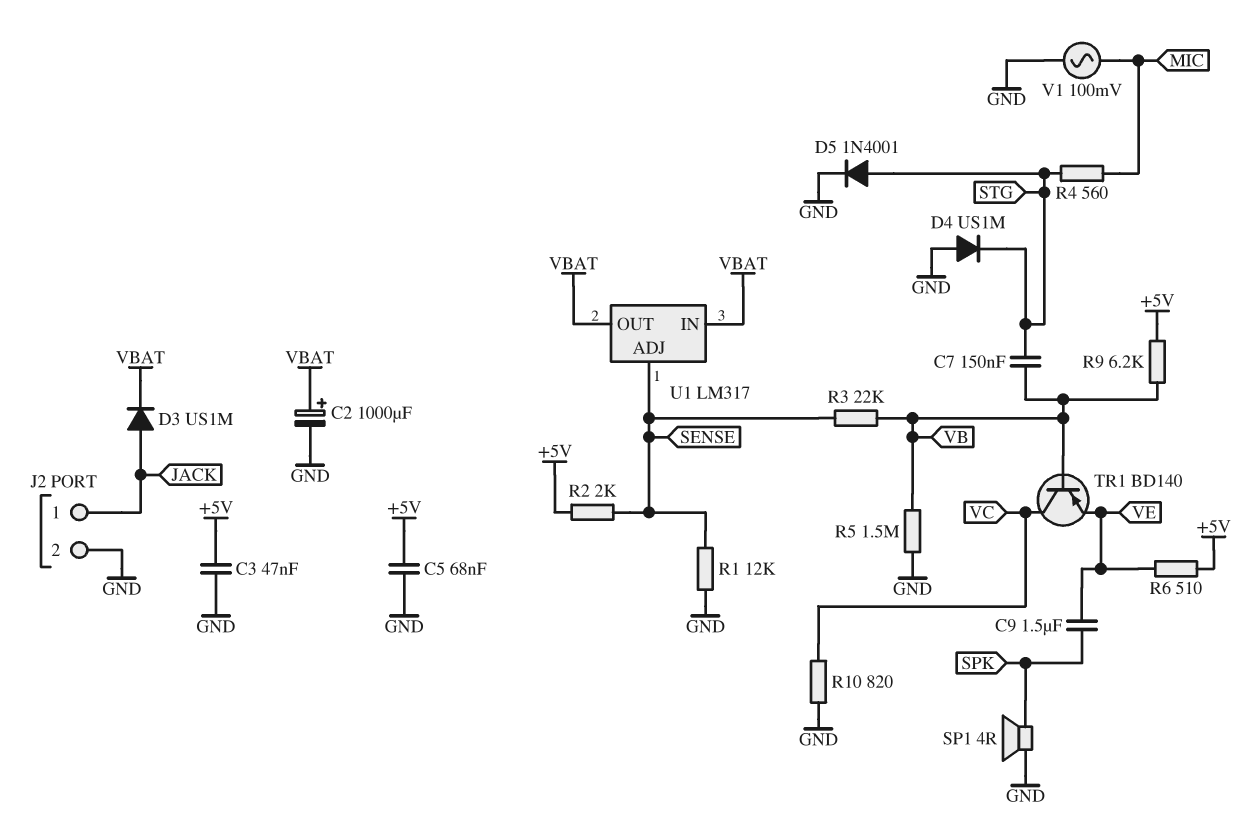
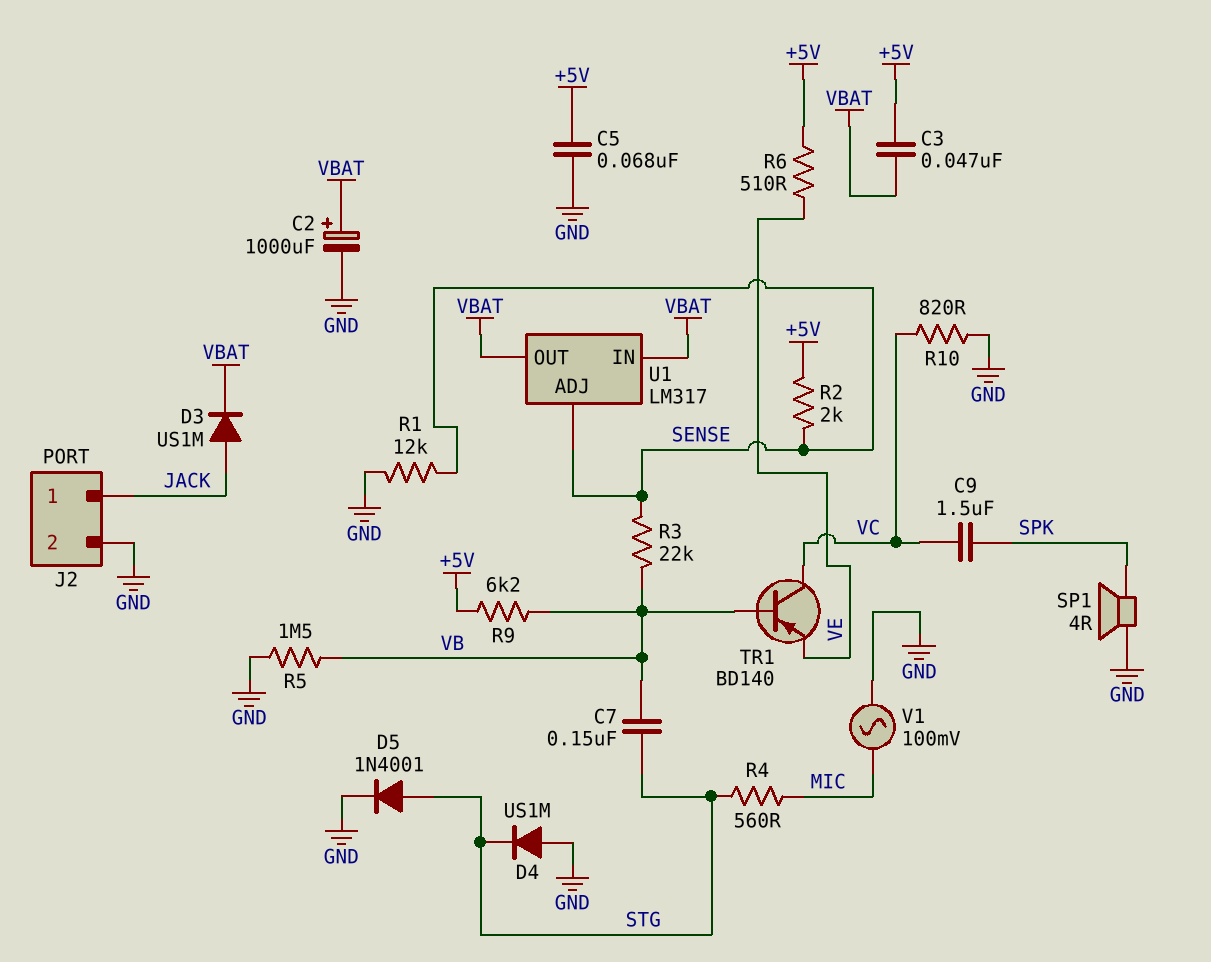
C3: 47nF (+5V, GND) -> 47nF (+5V, VBAT)
C9: 1.5uF (SPK, VE) -> 1.5uF (SPK, VC)

